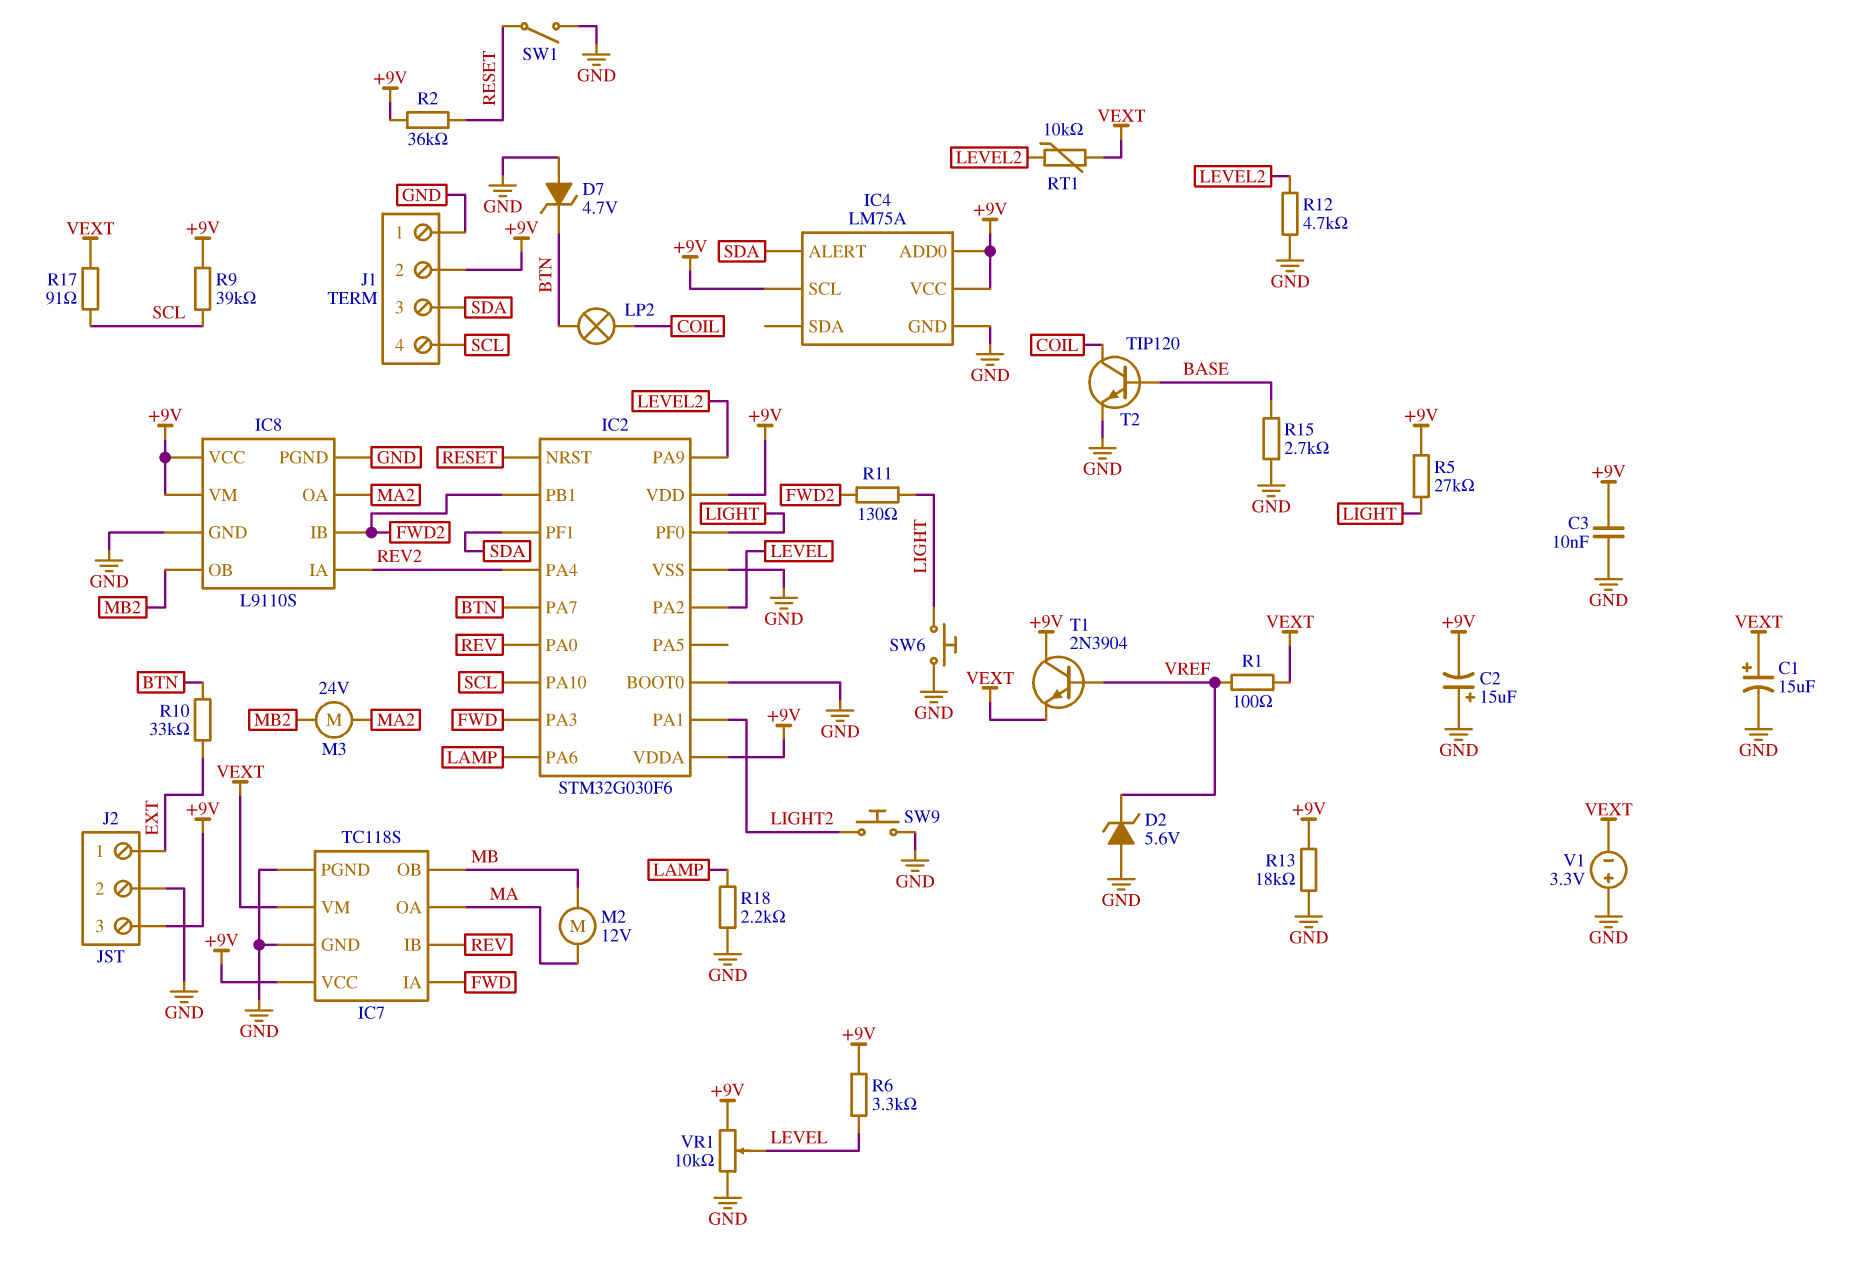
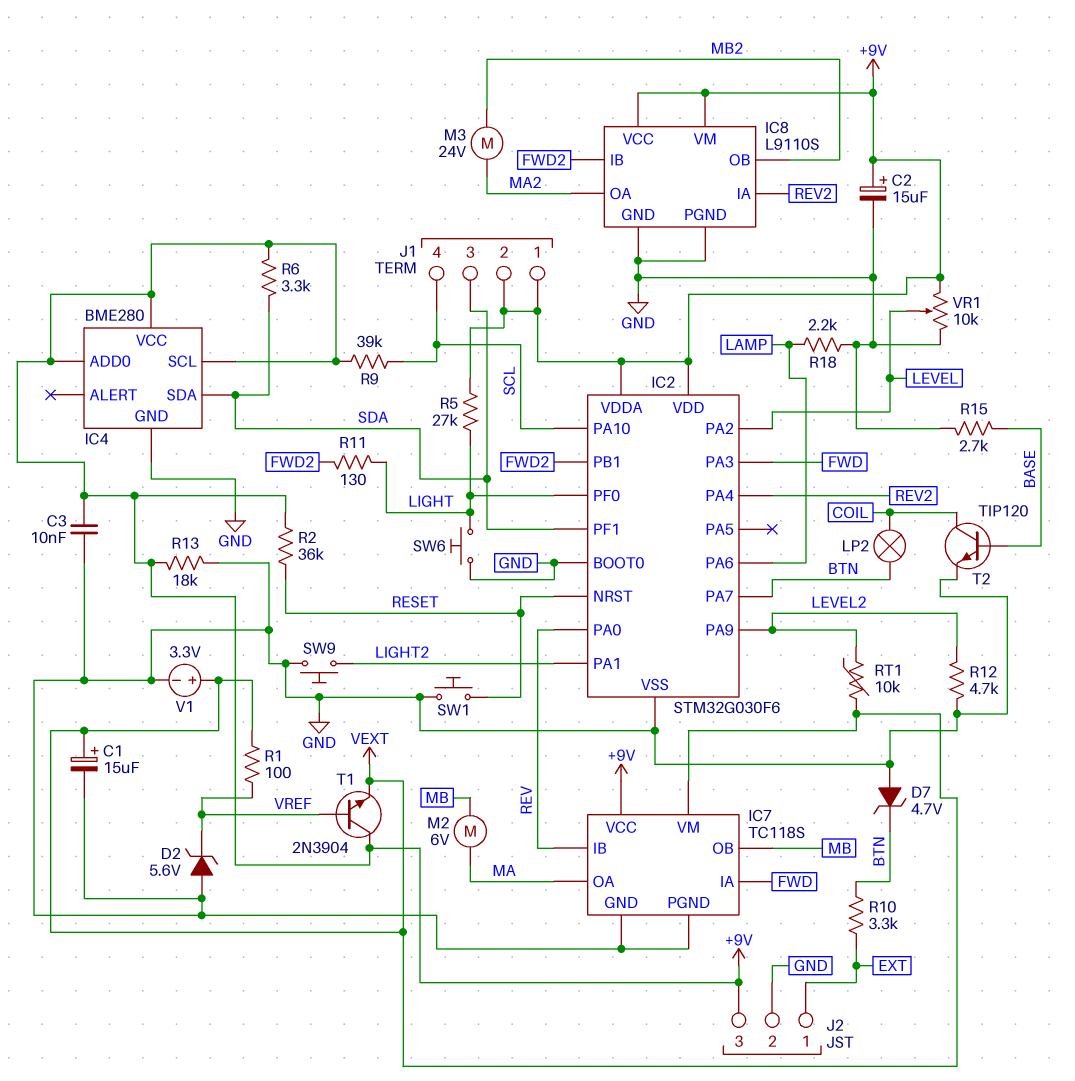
C2: 15uF (plus GND, minus +9V) -> 15uF (plus +9V, minus GND)
IC4: LM75A -> BME280
IC4 pin ALERT: SDA -> none
IC4 pin SDA: none -> SDA
J1 pin 1: GND -> +9V
M2: motor 12V (MA, MB) -> motor 6V (MA, MB)
R6: 3.3k (+9V, LEVEL) -> 3.3k (+9V, SDA)
R10: 33k (BTN, EXT) -> 3.3k (BTN, EXT)
R17: 91 (SCL, VEXT) -> none
SW1: switch (GND, RESET) -> button (GND, RESET)
V1: 3.3V (plus GND, minus VEXT) -> 3.3V (plus VEXT, minus GND)

